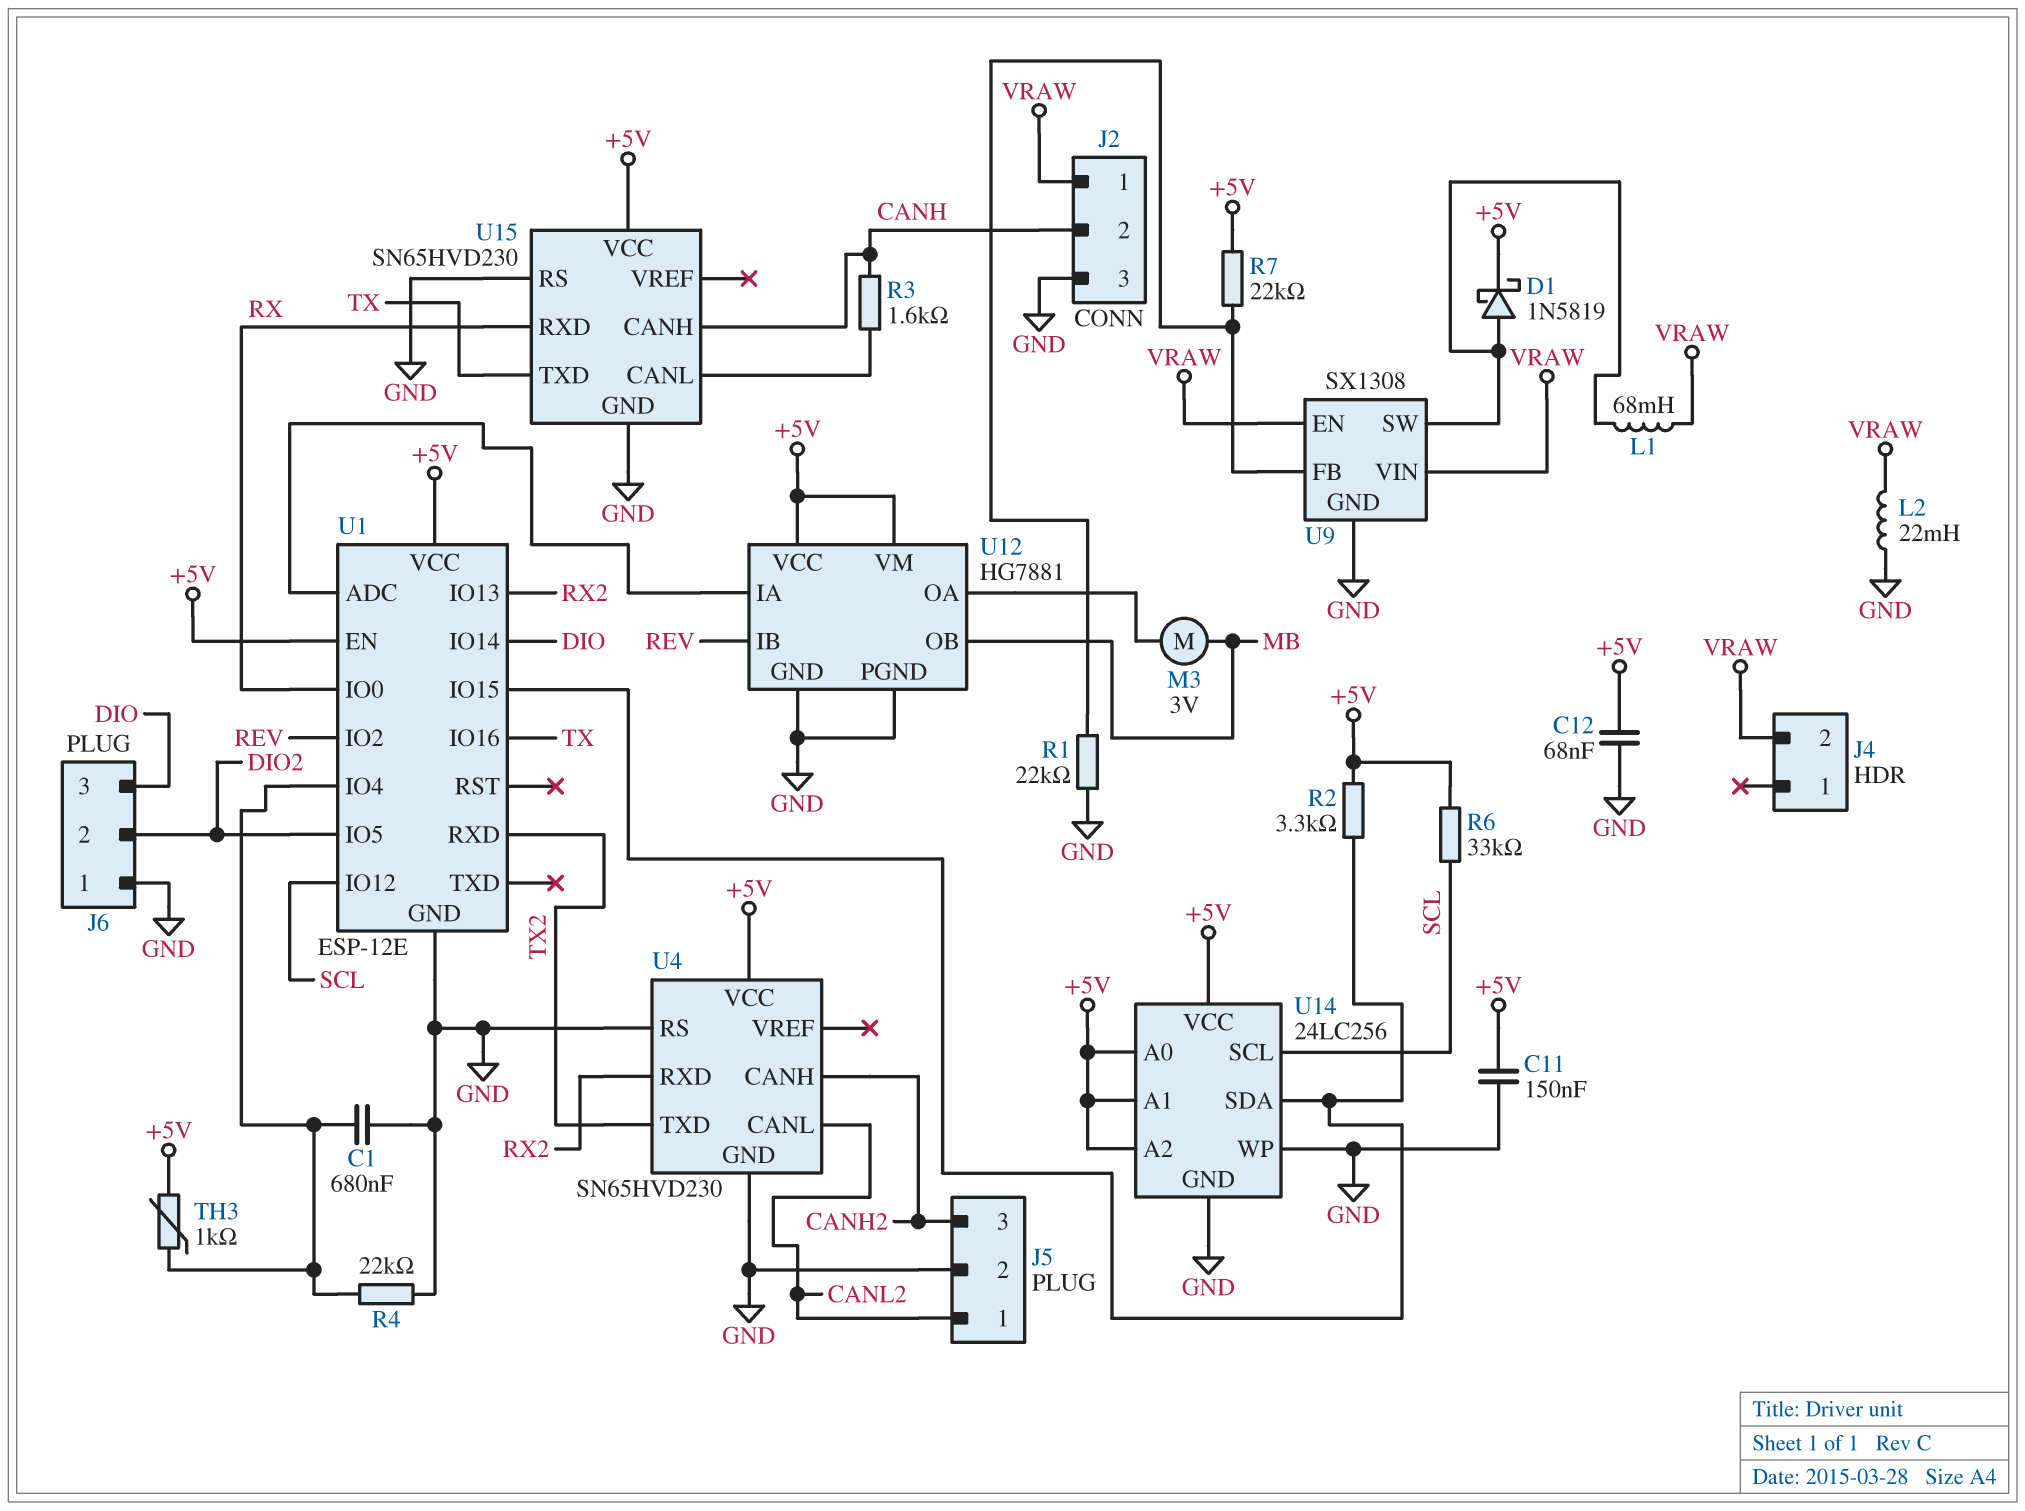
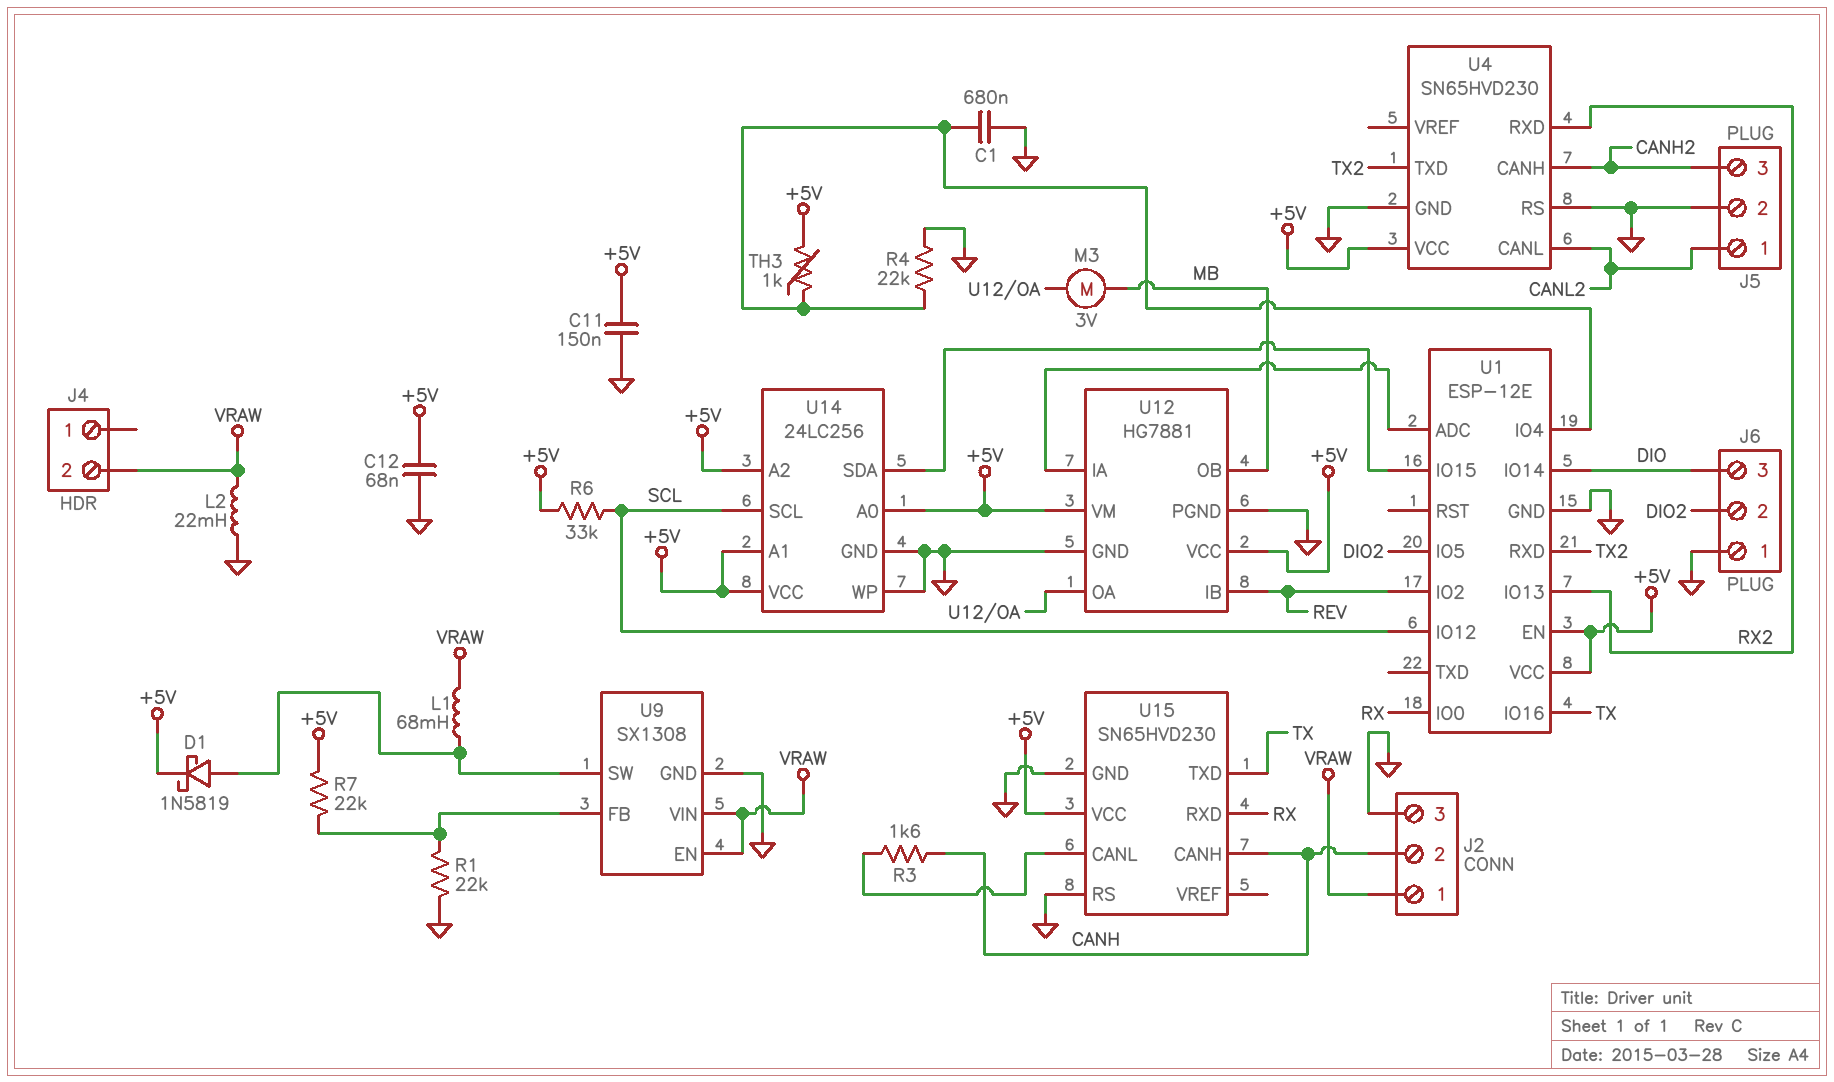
R2: 3.3k (+5V, U1/IO15) -> none

